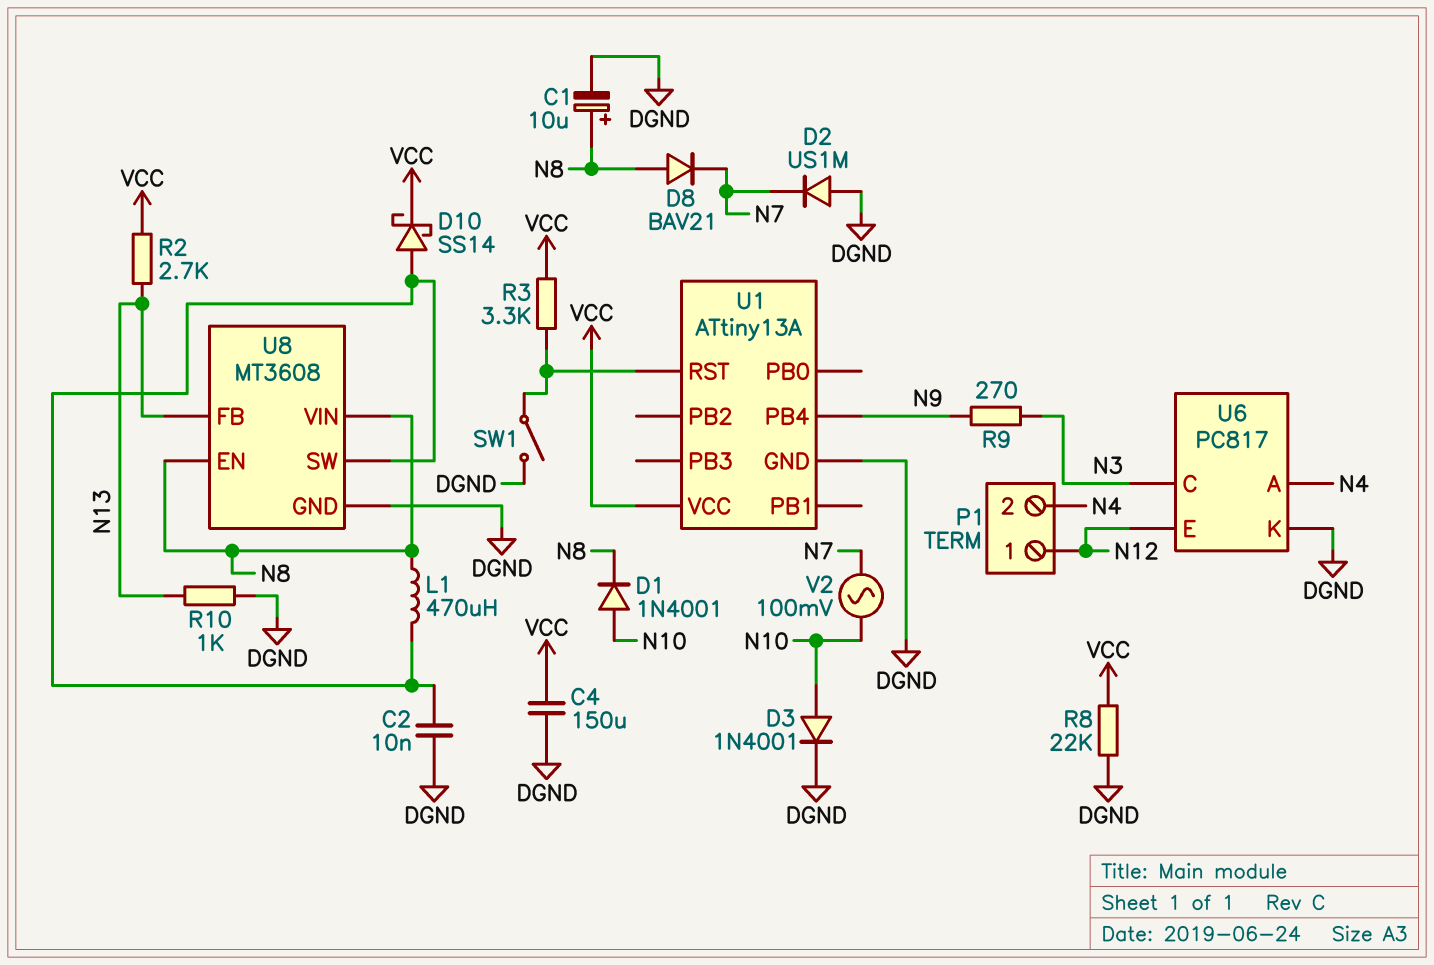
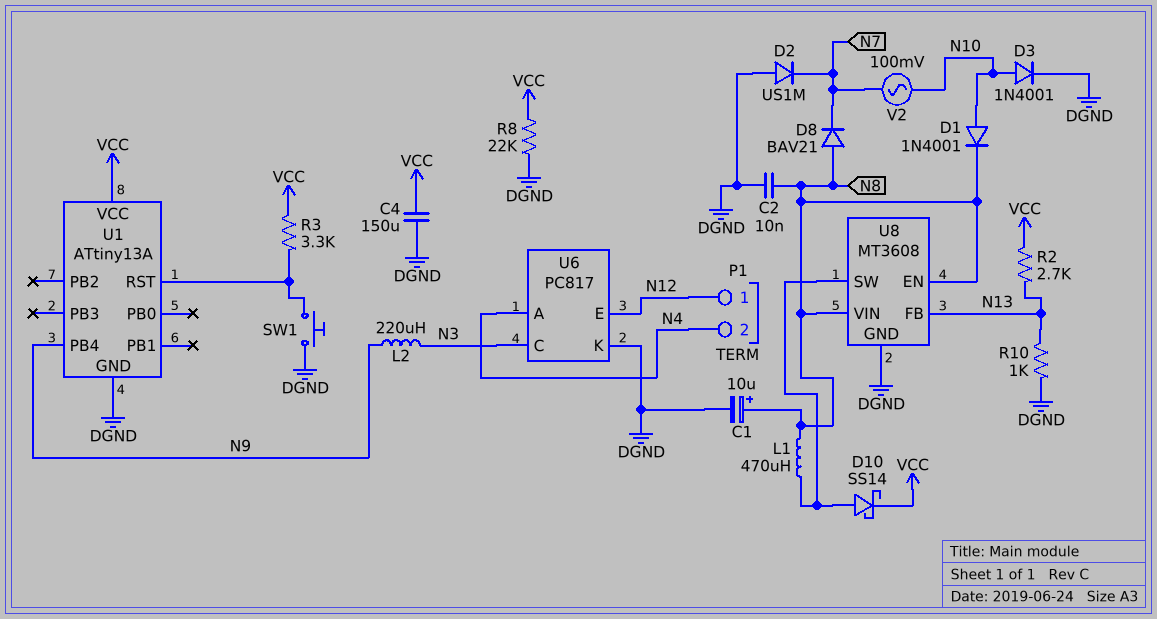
C2: 10nF (DGND, U8/SW) -> 10nF (DGND, N8)
L2: none -> 220uH (N3, N9)
R9: 270 (N3, N9) -> none
SW1: switch (DGND, U1/RST) -> button (DGND, U1/RST)

